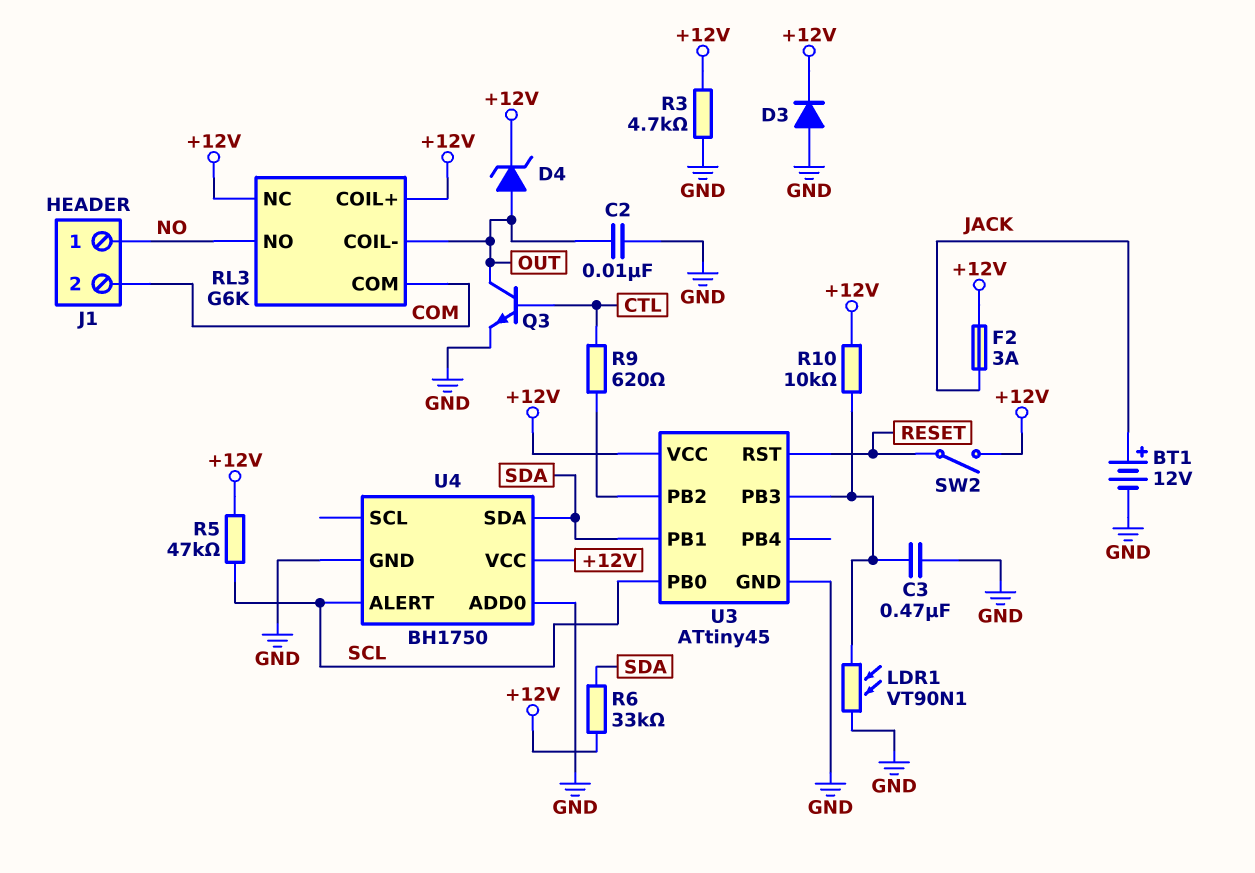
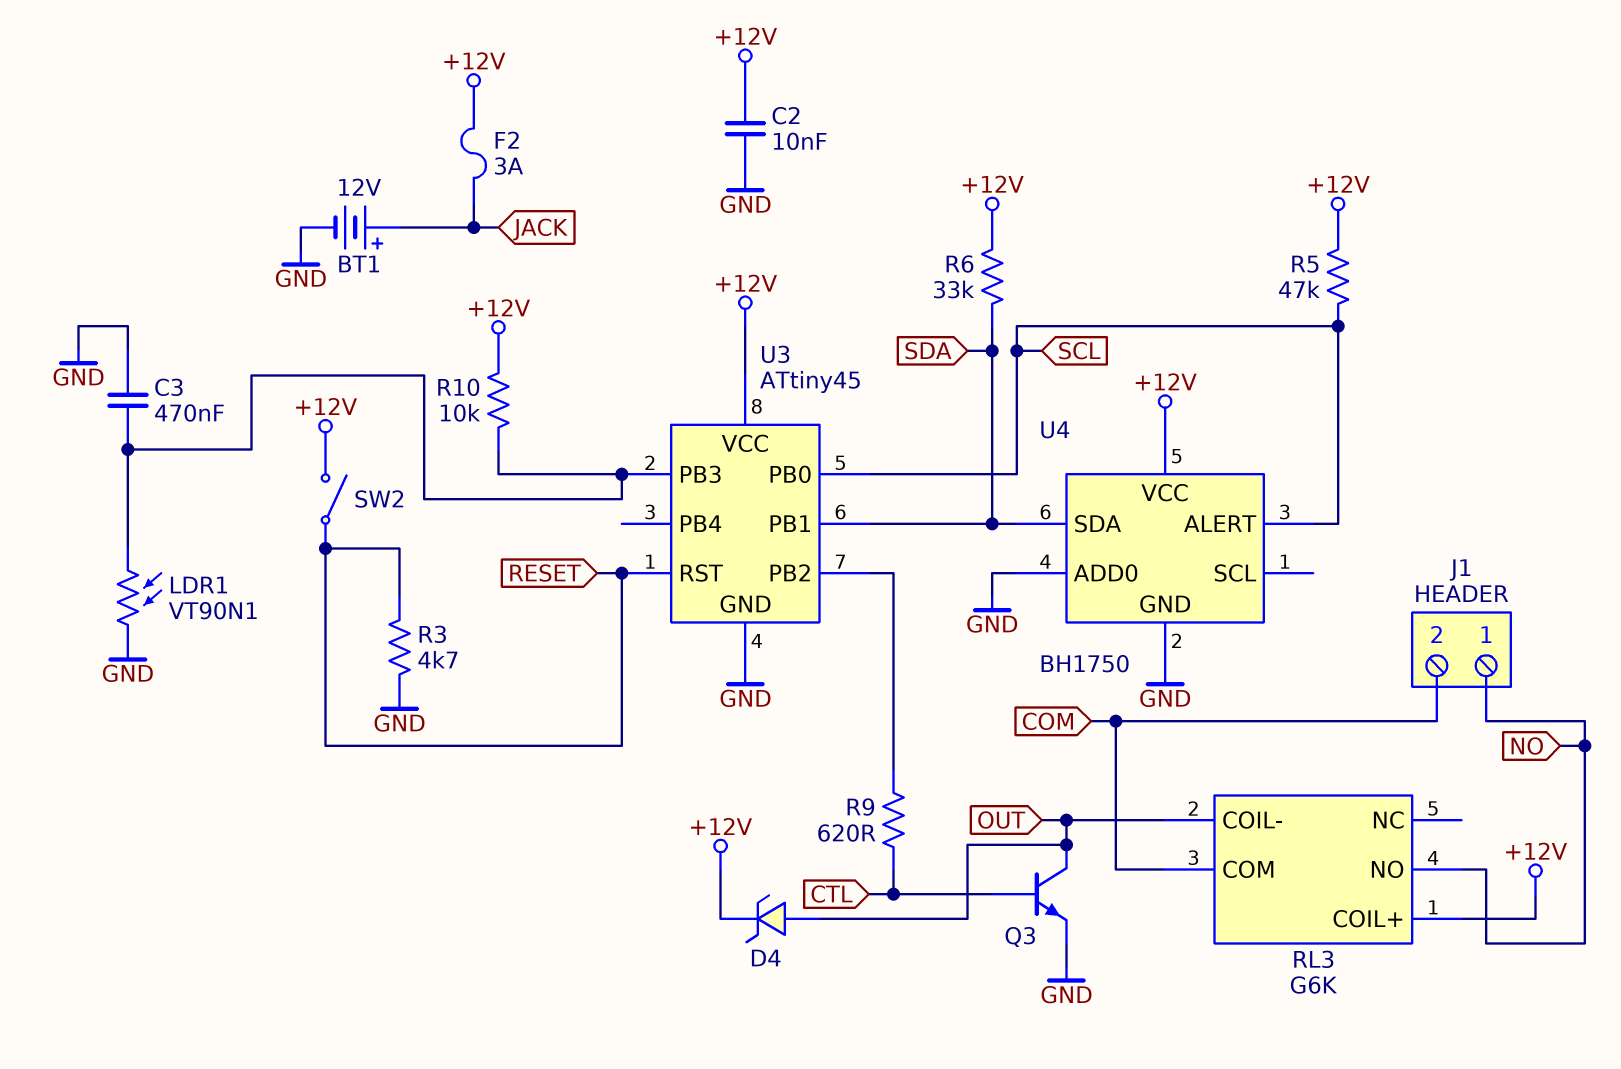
C2: 10nF (GND, OUT) -> 10nF (+12V, GND)
D3: diode (A GND, K +12V) -> none
R3: 4.7k (+12V, GND) -> 4.7k (GND, RESET)
RL3 pin NC: +12V -> none

